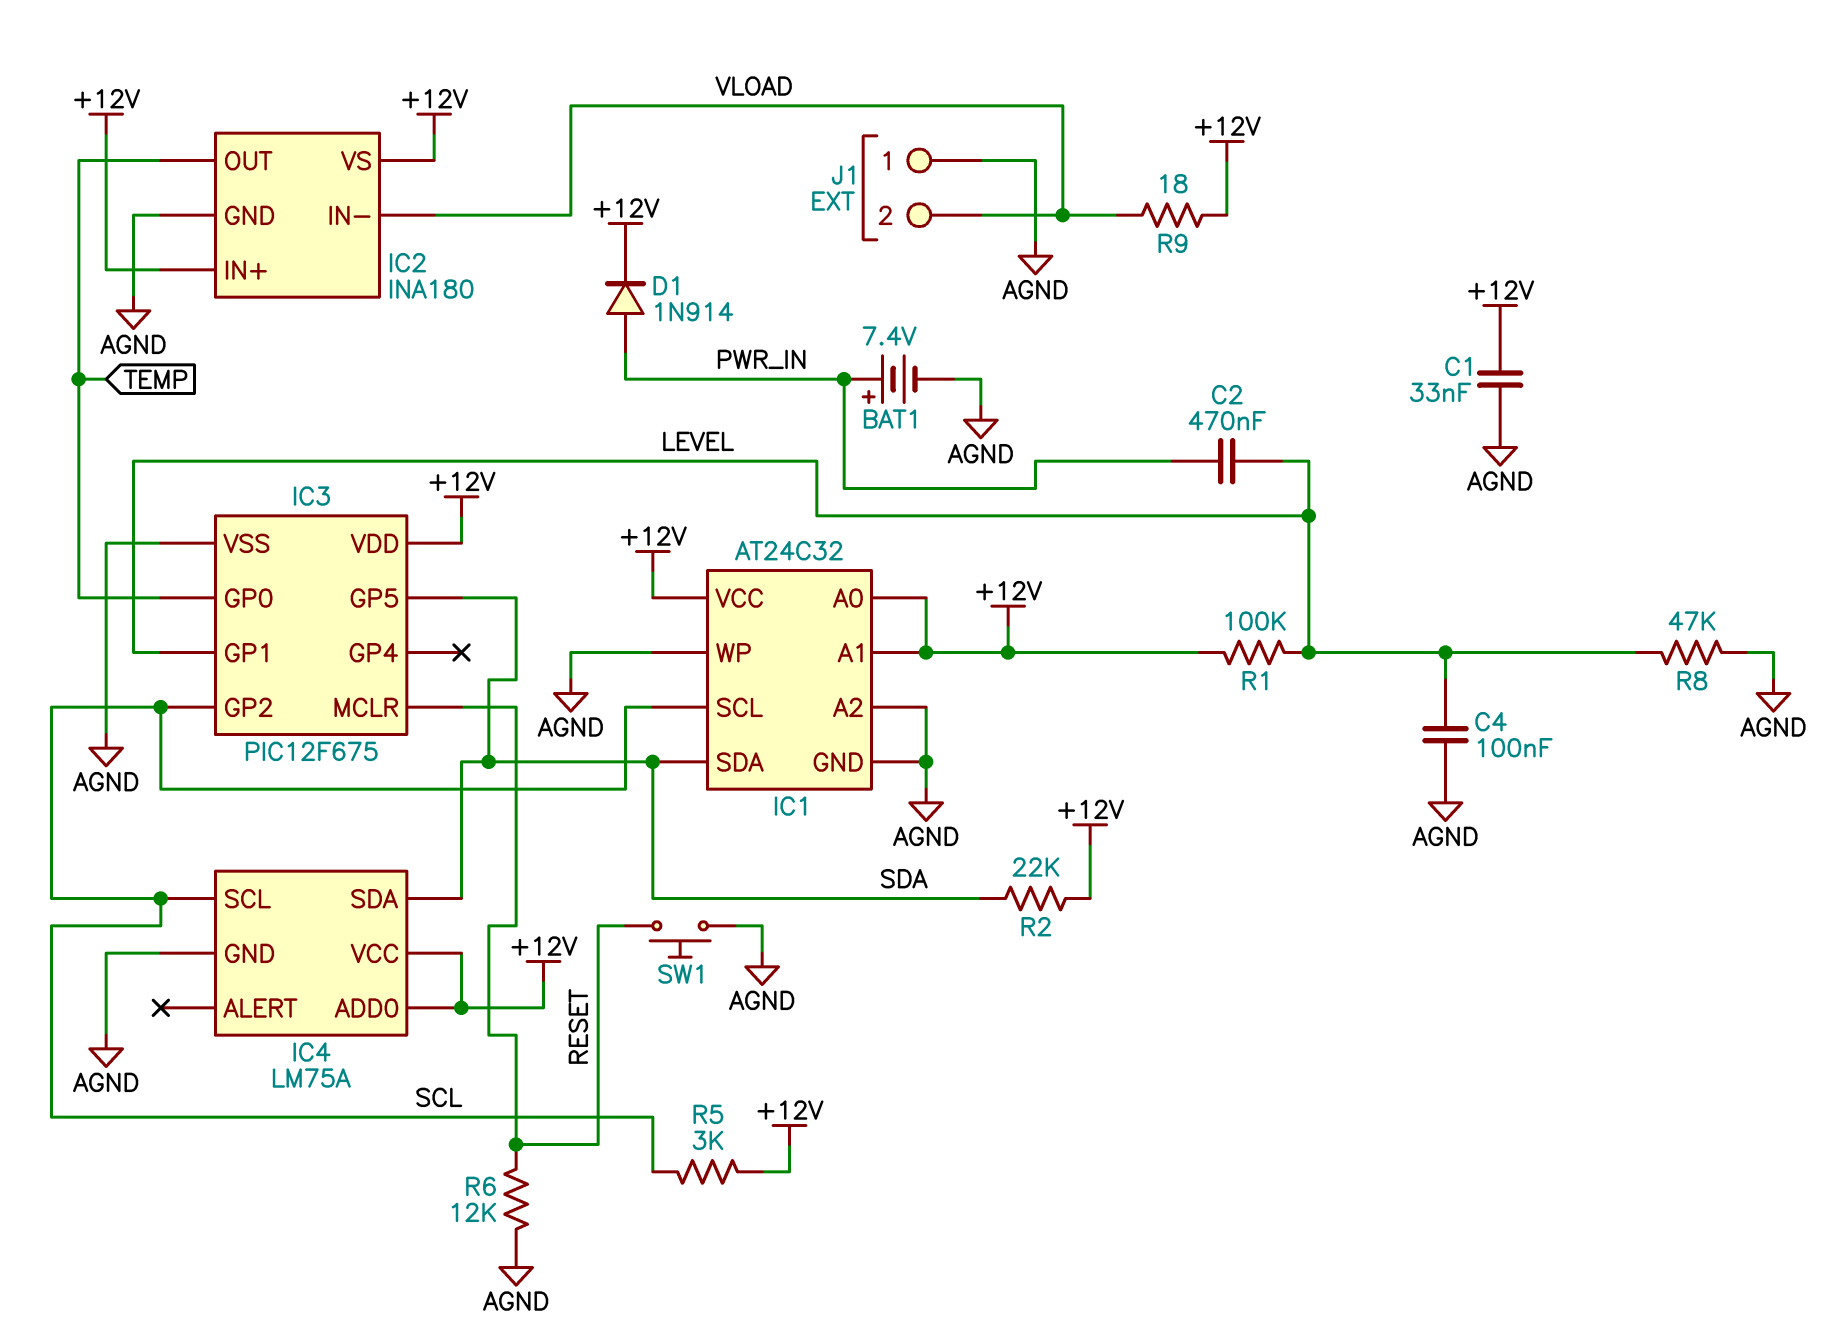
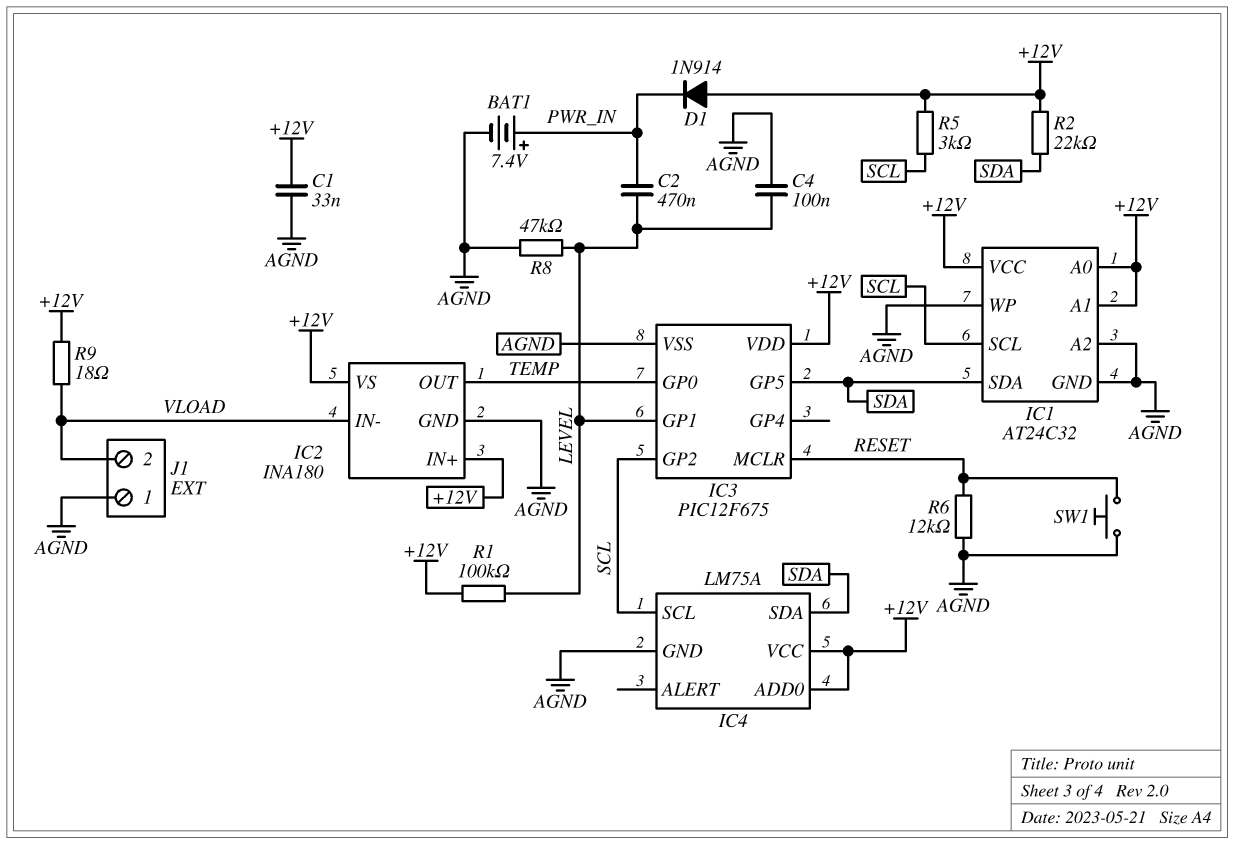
D1: diode 1N914 (A PWR_IN, K +12V) -> diode 1N914 (A +12V, K PWR_IN)

